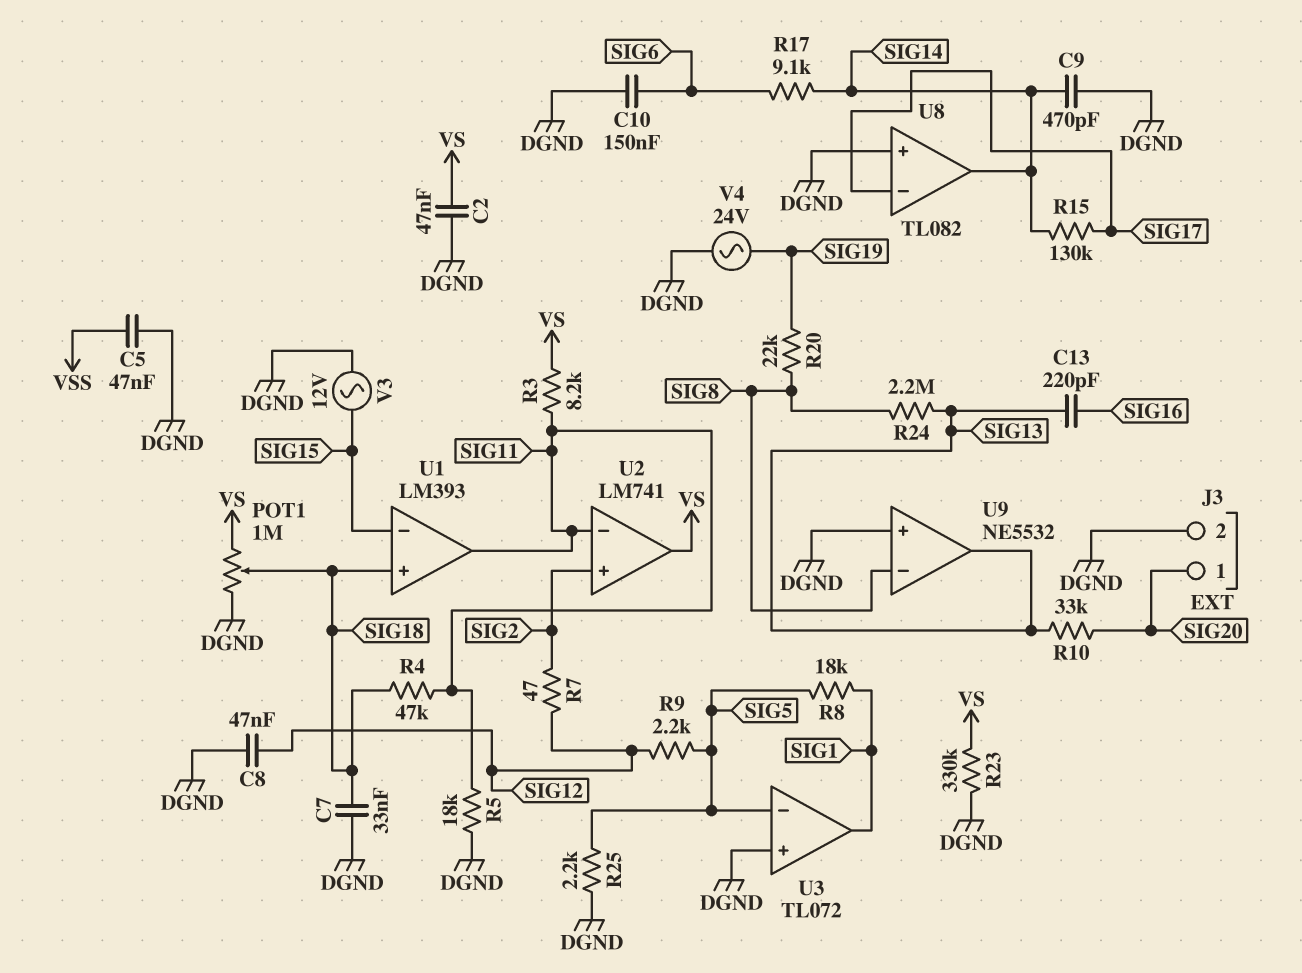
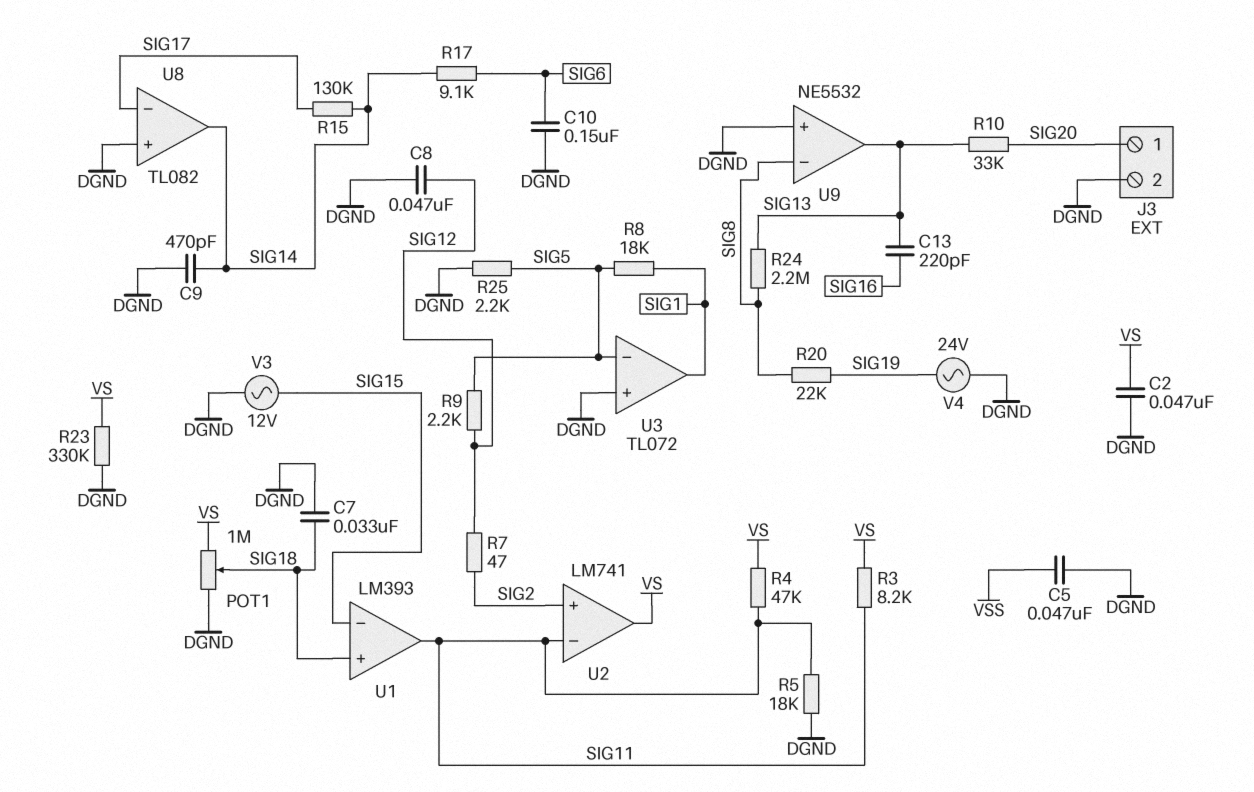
R4: 47k (SIG11, SIG18) -> 47k (SIG11, VS)

